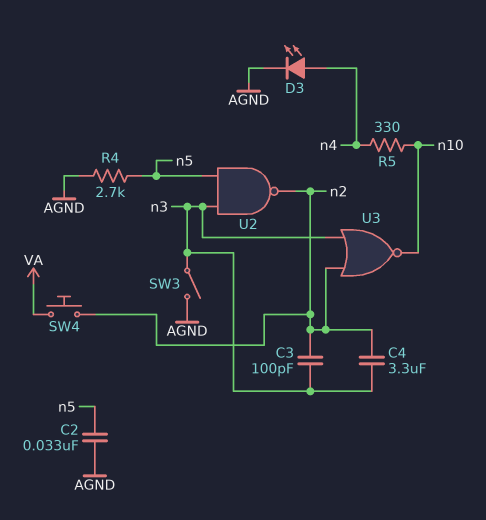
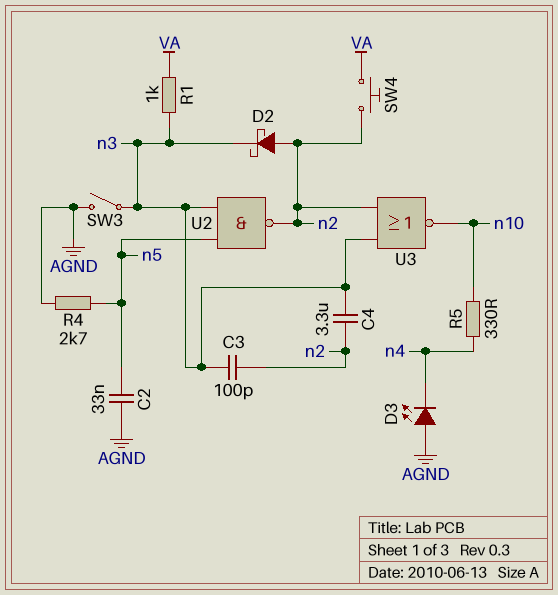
D2: none -> schottky (A n2, K n3)
D3: LED (A n4, K AGND) -> LED (A AGND, K n4)
R1: none -> 1k (VA, n3)

